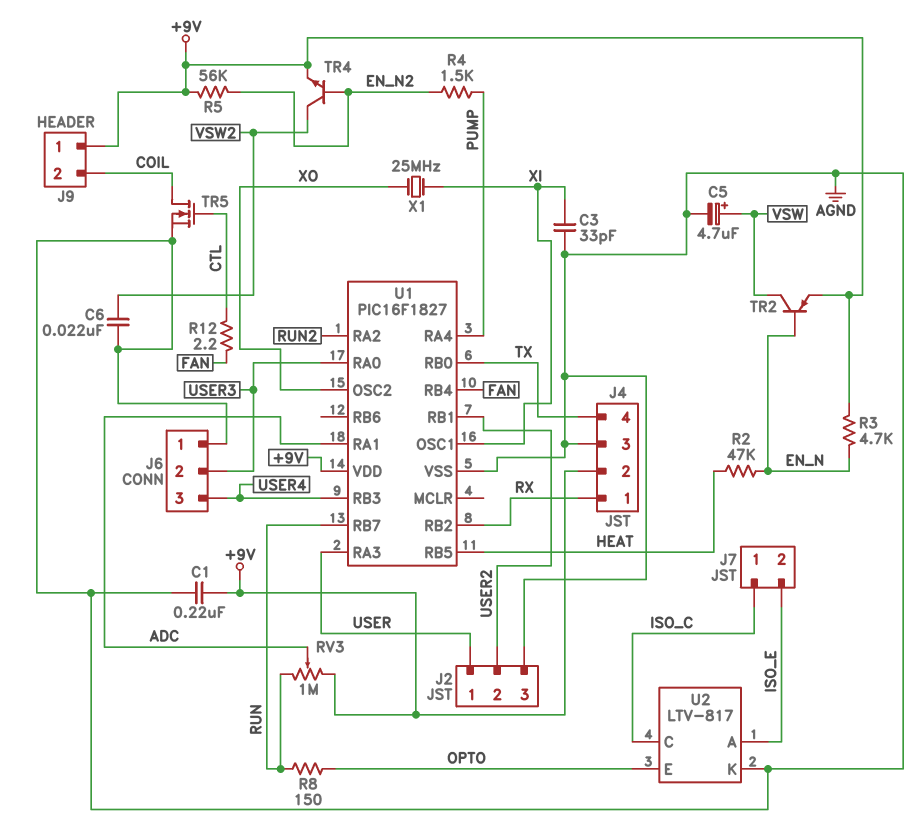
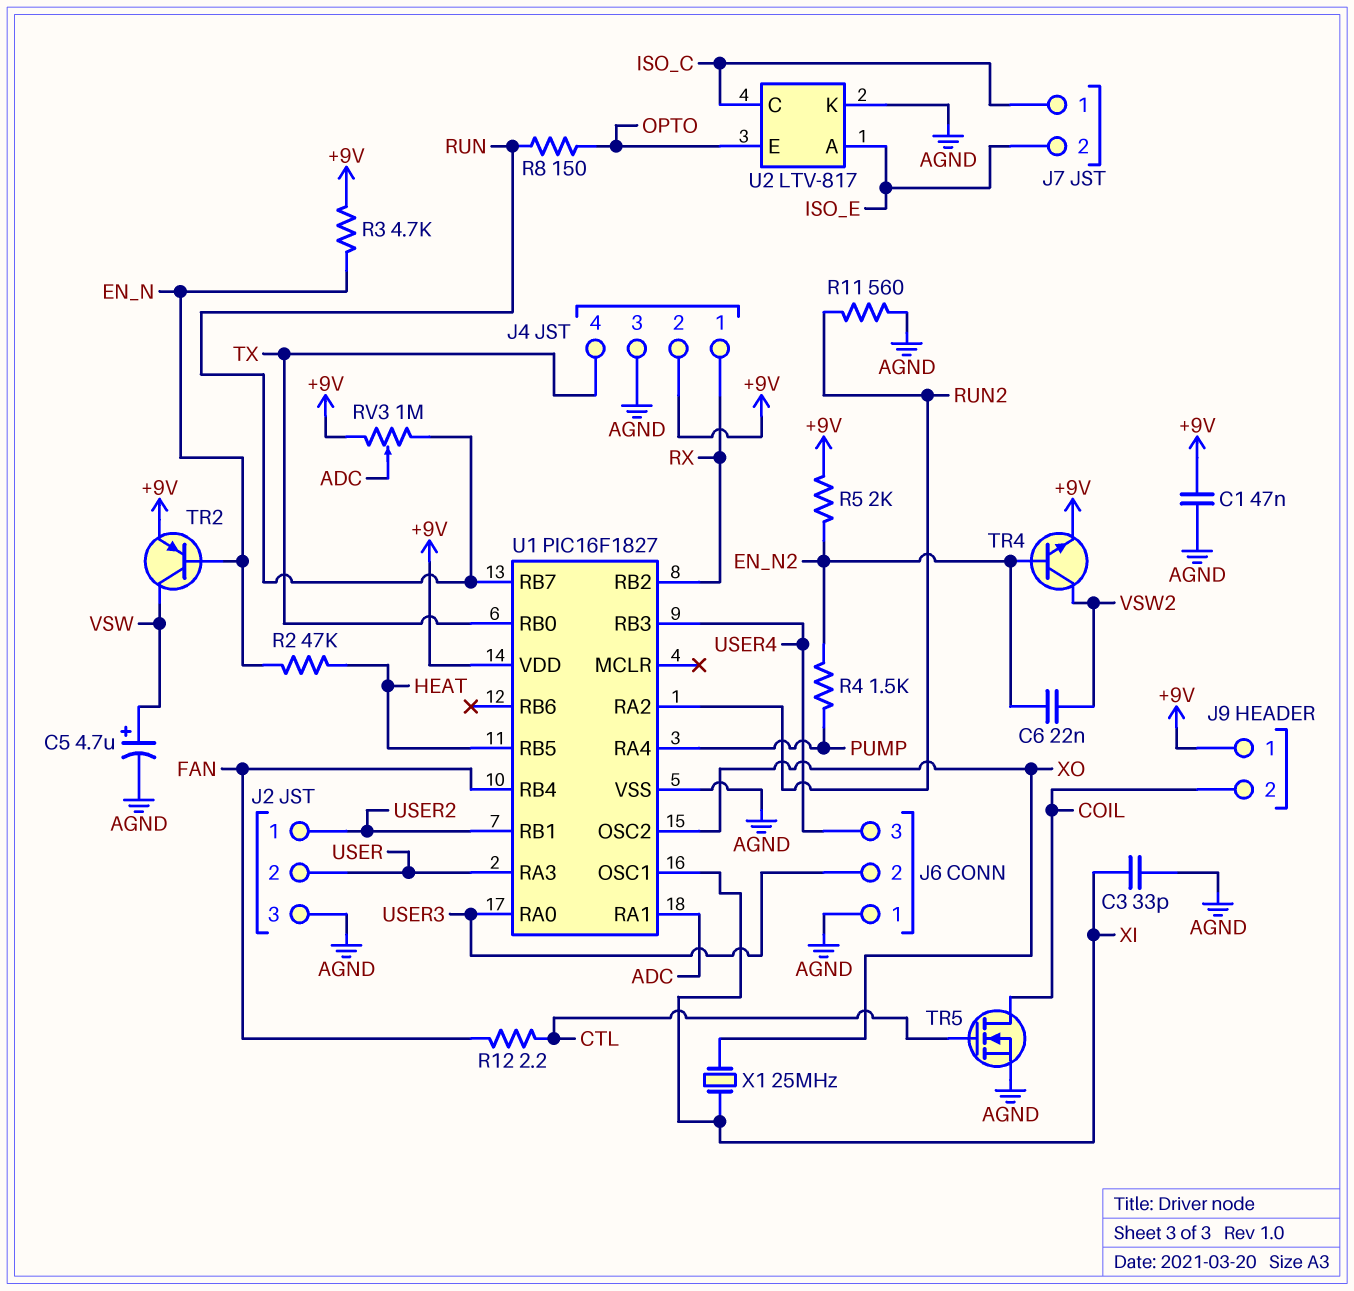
C1: 220nF (+9V, AGND) -> 47nF (+9V, AGND)
C6: 22nF (AGND, VSW2) -> 22nF (EN_N2, VSW2)
J2 pin 1: USER -> USER2
J2 pin 2: USER2 -> USER
R5: 56k (+9V, EN_N2) -> 2k (+9V, EN_N2)
R11: none -> 560 (AGND, RUN2)

